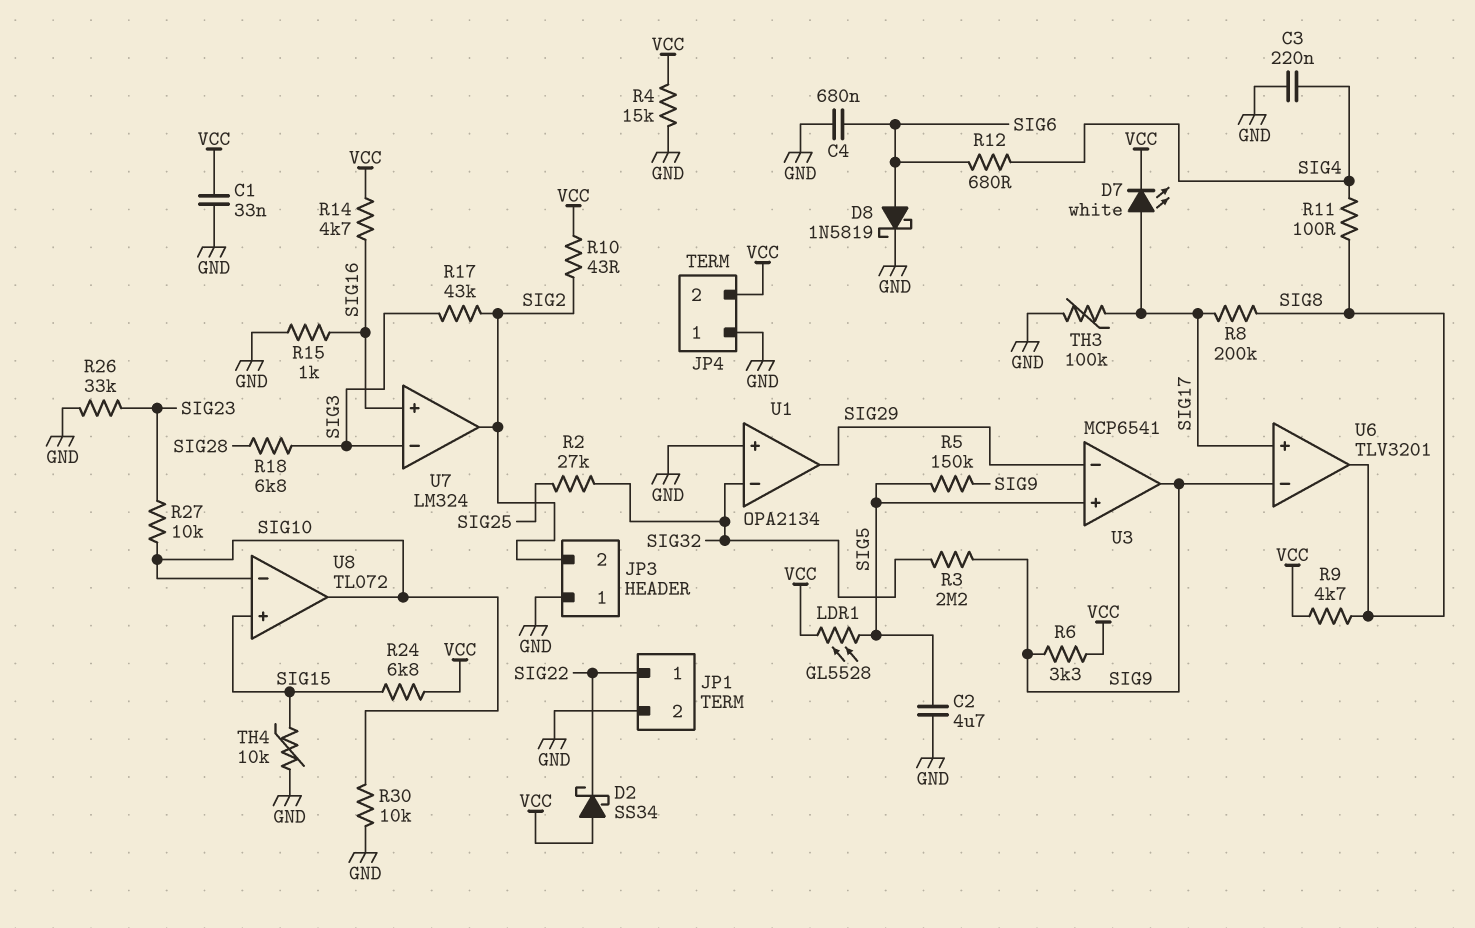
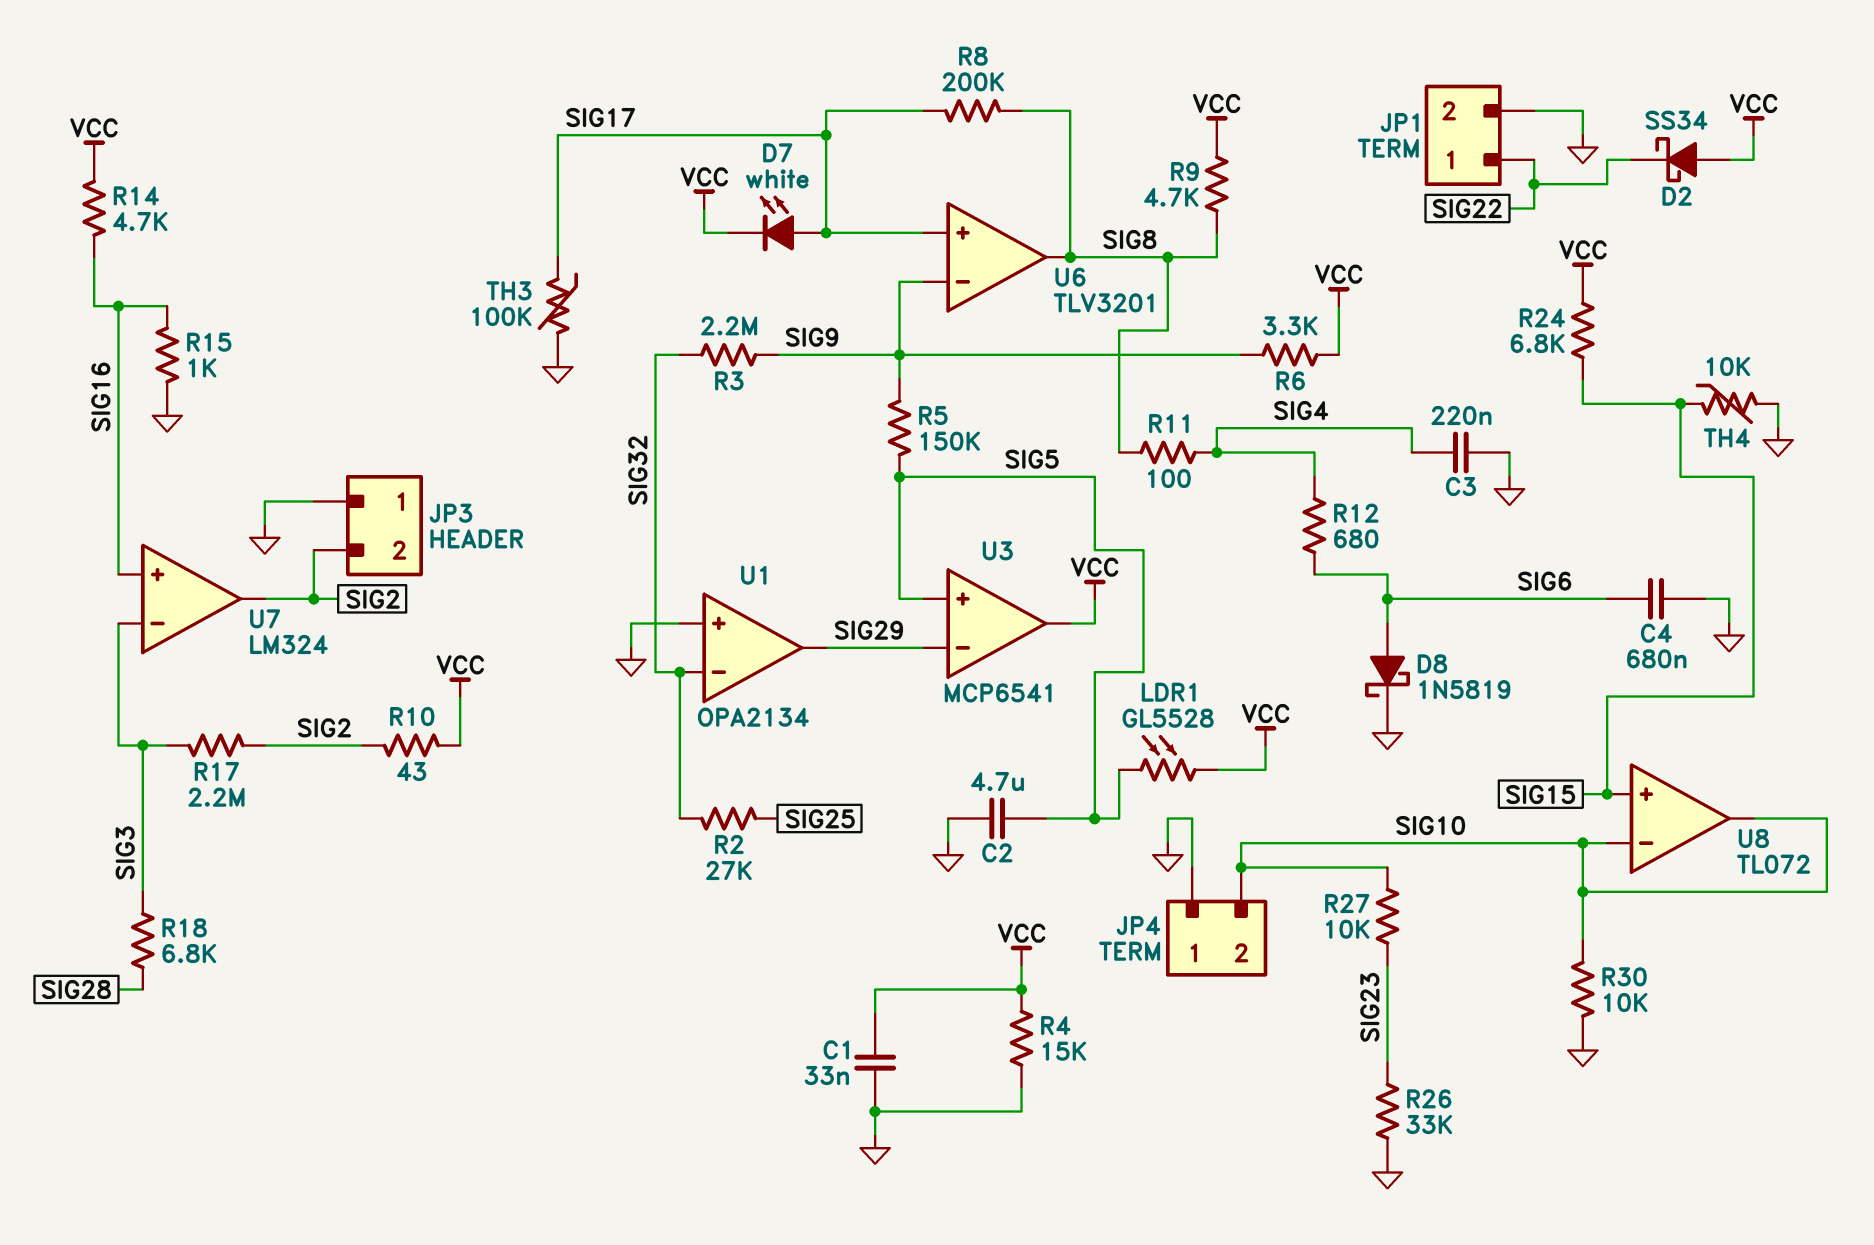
JP4 pin 2: VCC -> SIG10
R17: 43k (SIG2, SIG3) -> 2.2M (SIG2, SIG3)
U3 pin out: SIG9 -> VCC

